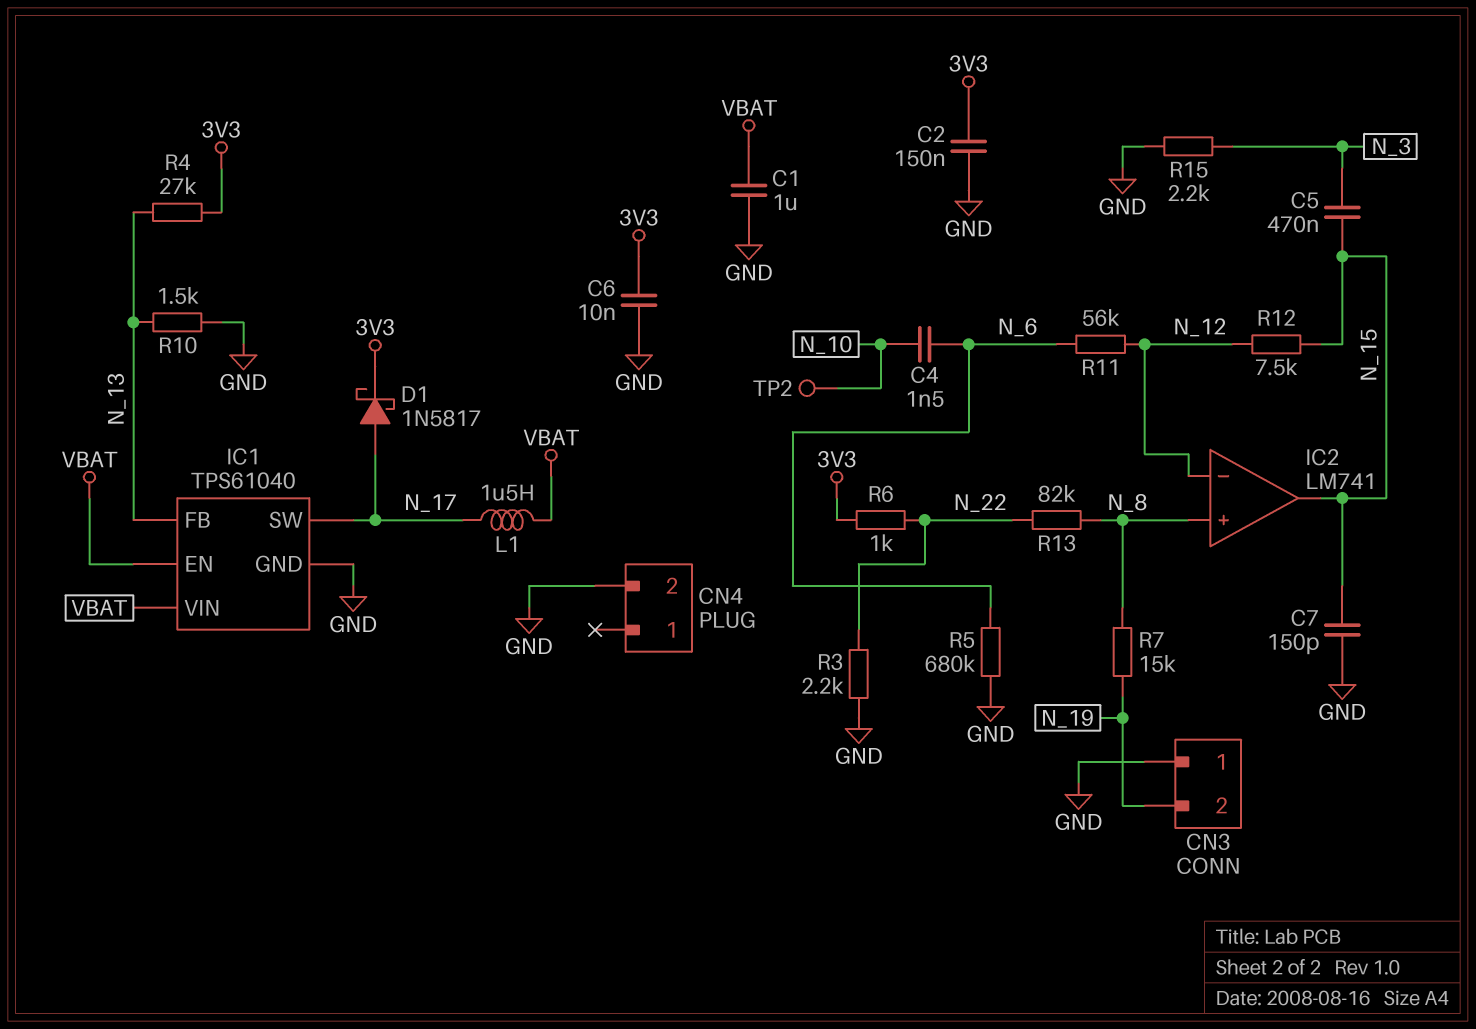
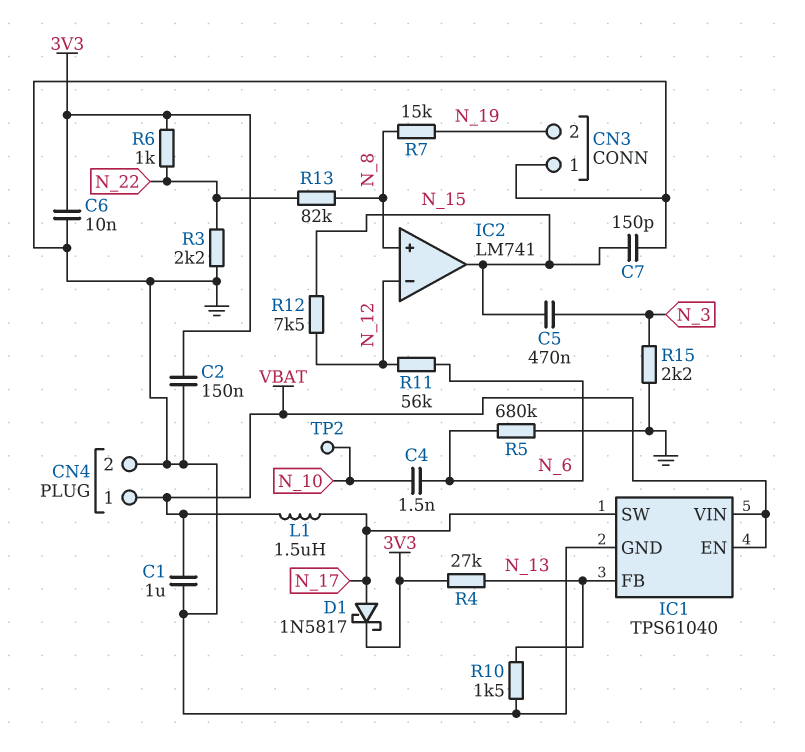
CN4 pin 1: none -> VBAT

